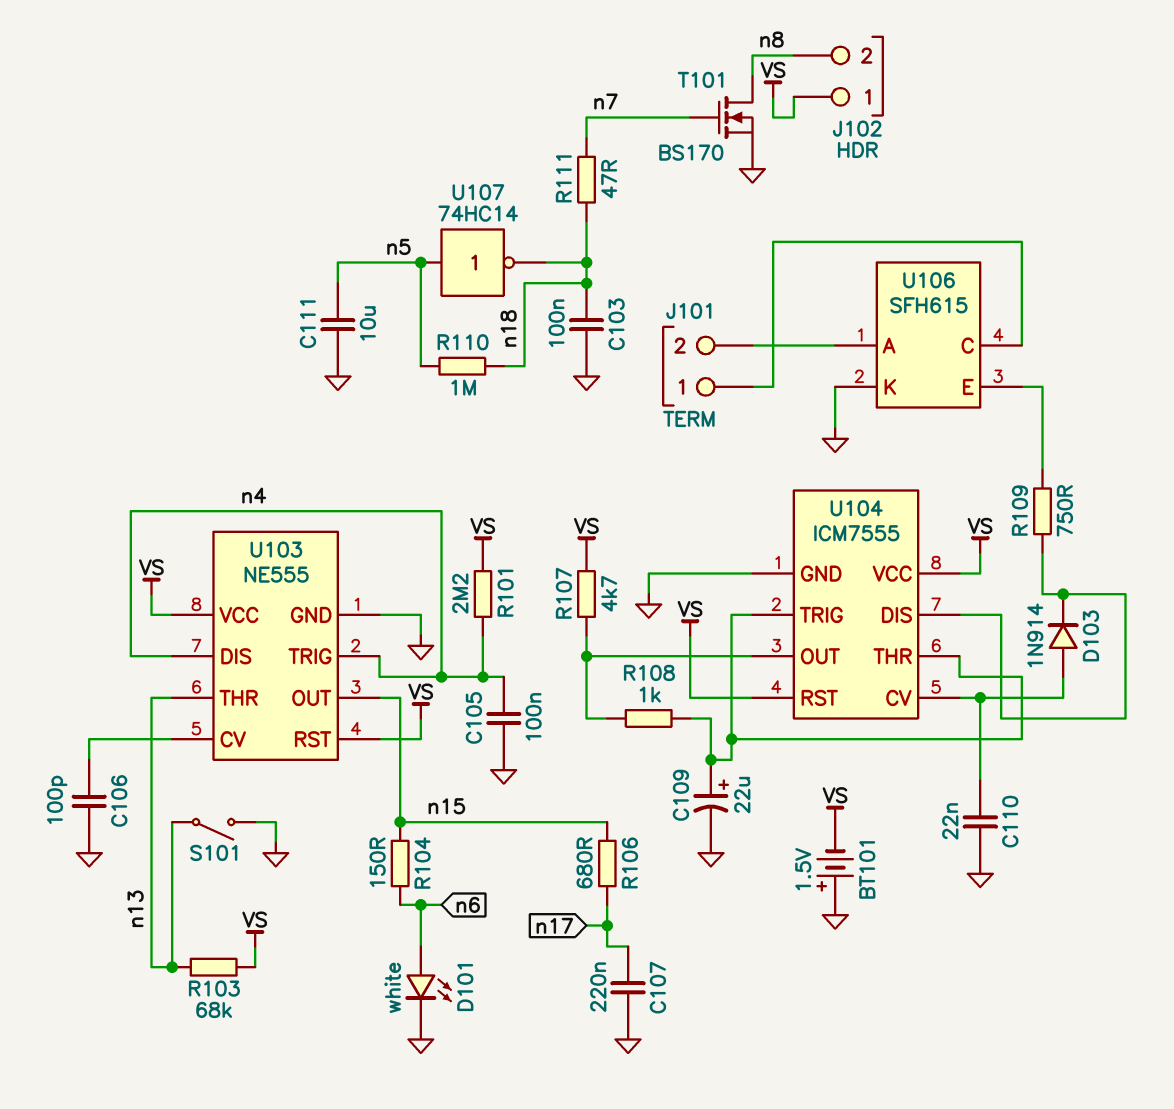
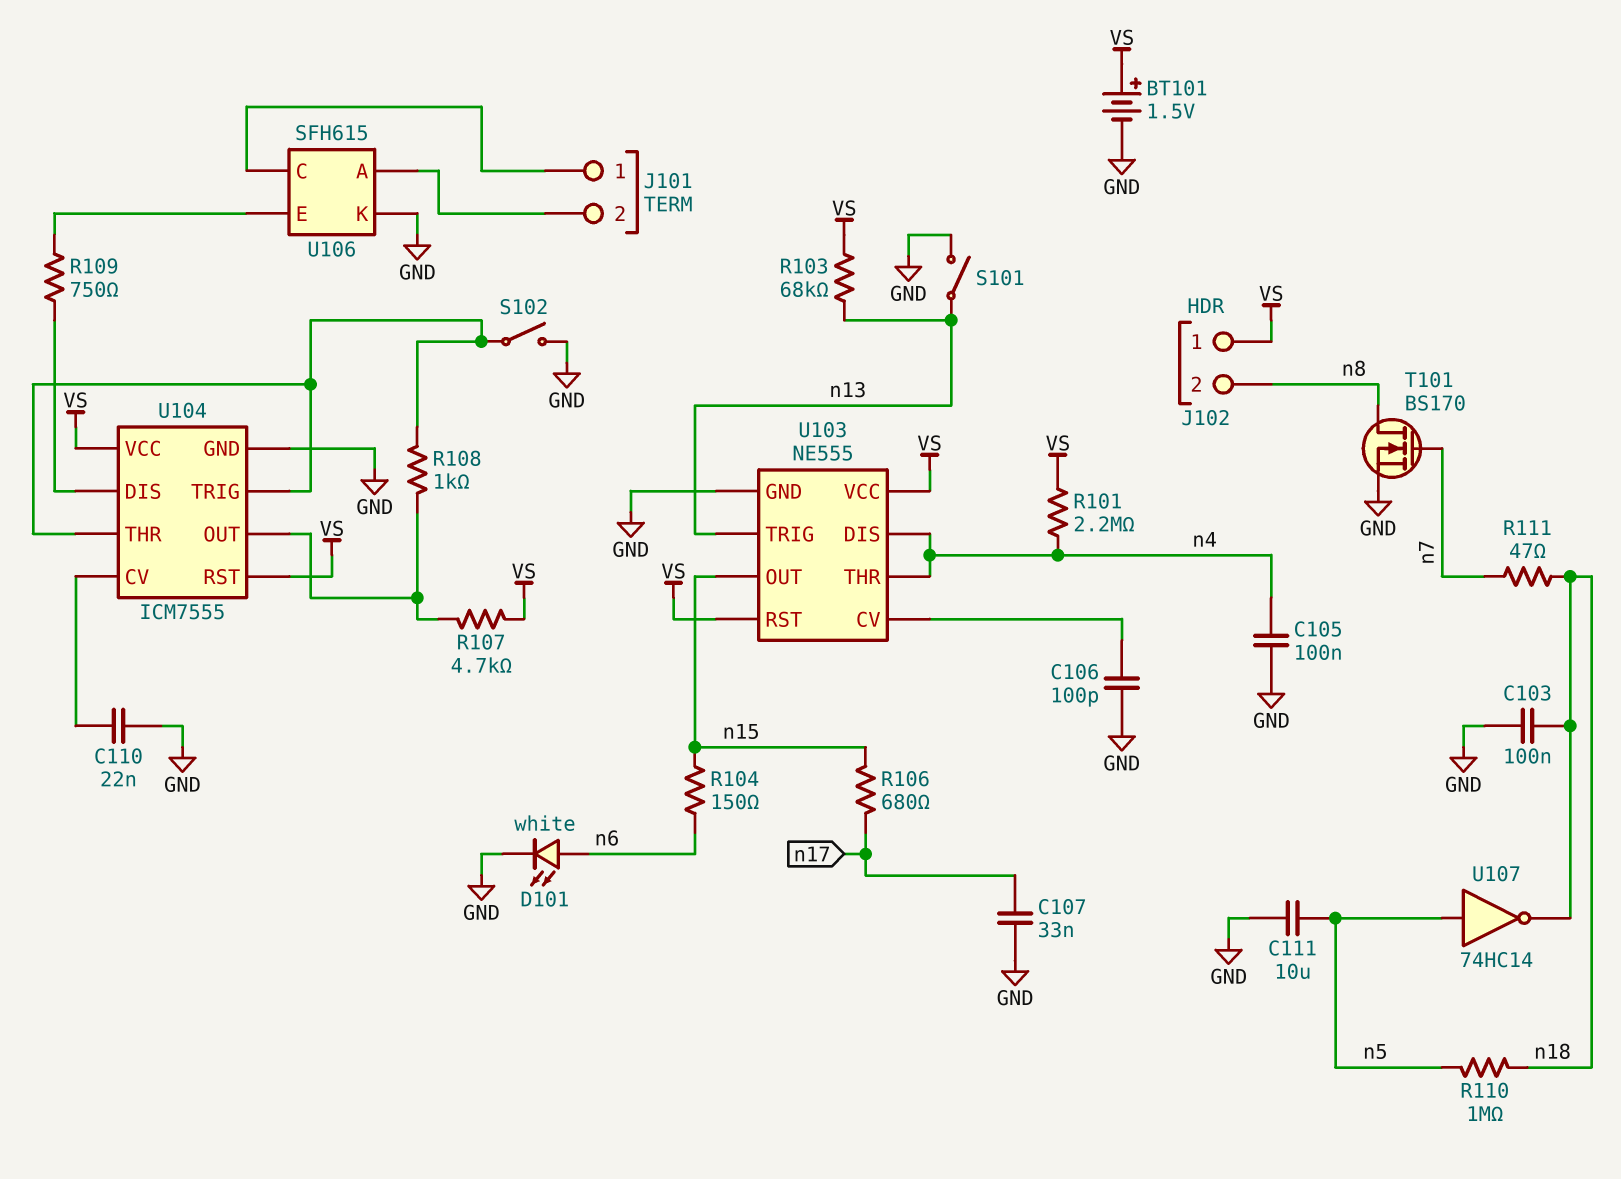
BT101: 1.5V (plus GND, minus VS) -> 1.5V (plus VS, minus GND)
C107: 220nF (GND, n17) -> 33nF (GND, n17)
C109: 22uF (plus U104/THR, minus GND) -> none
D103: diode 1N914 (A U104/CV, K U104/DIS) -> none
S102: none -> switch (GND, U104/THR)
U103 pin THR: n13 -> n4
U103 pin TRIG: n4 -> n13

